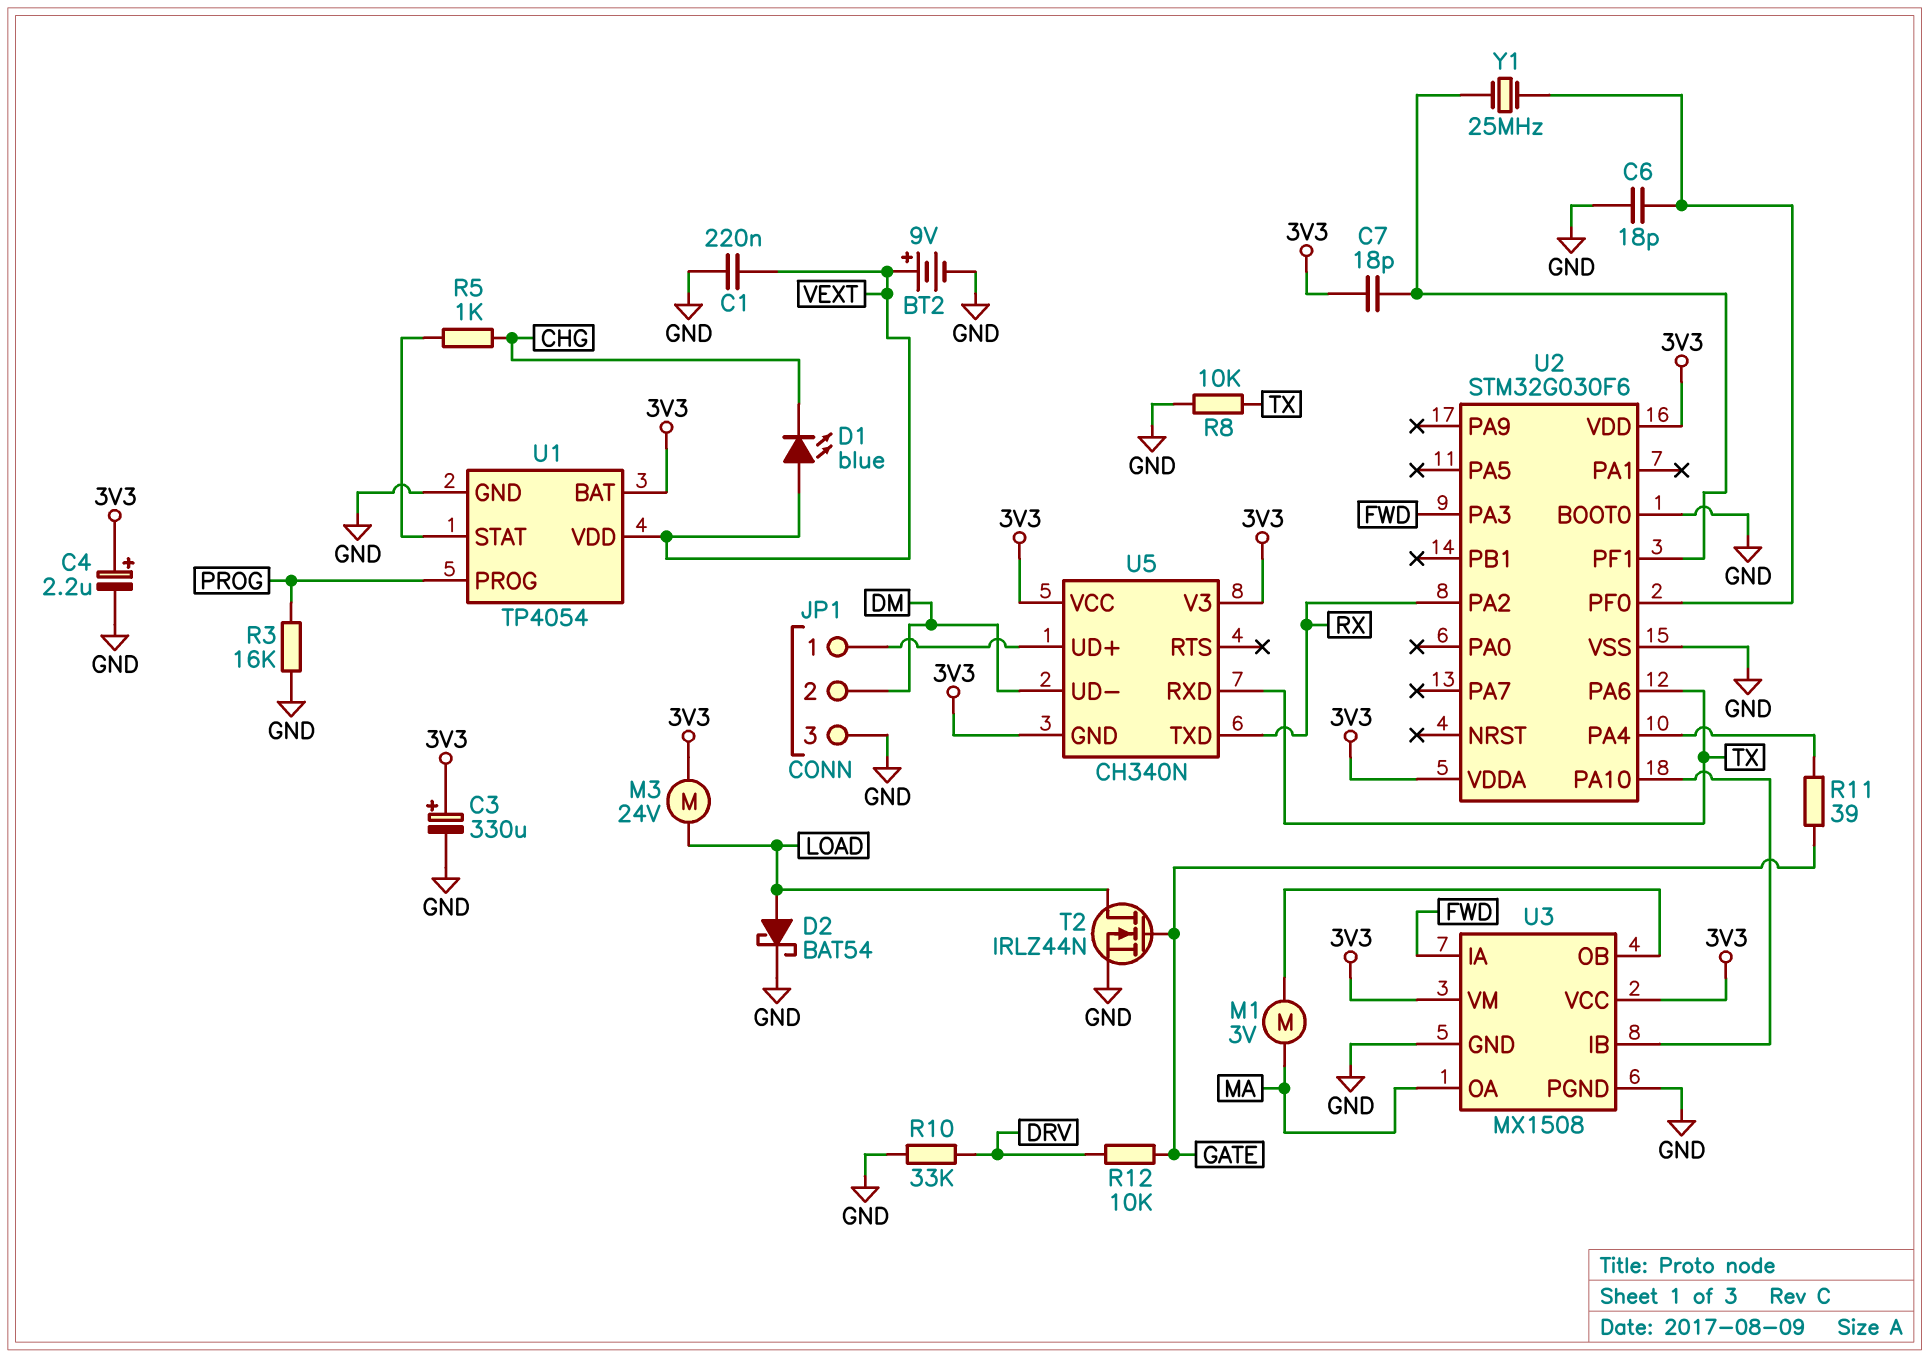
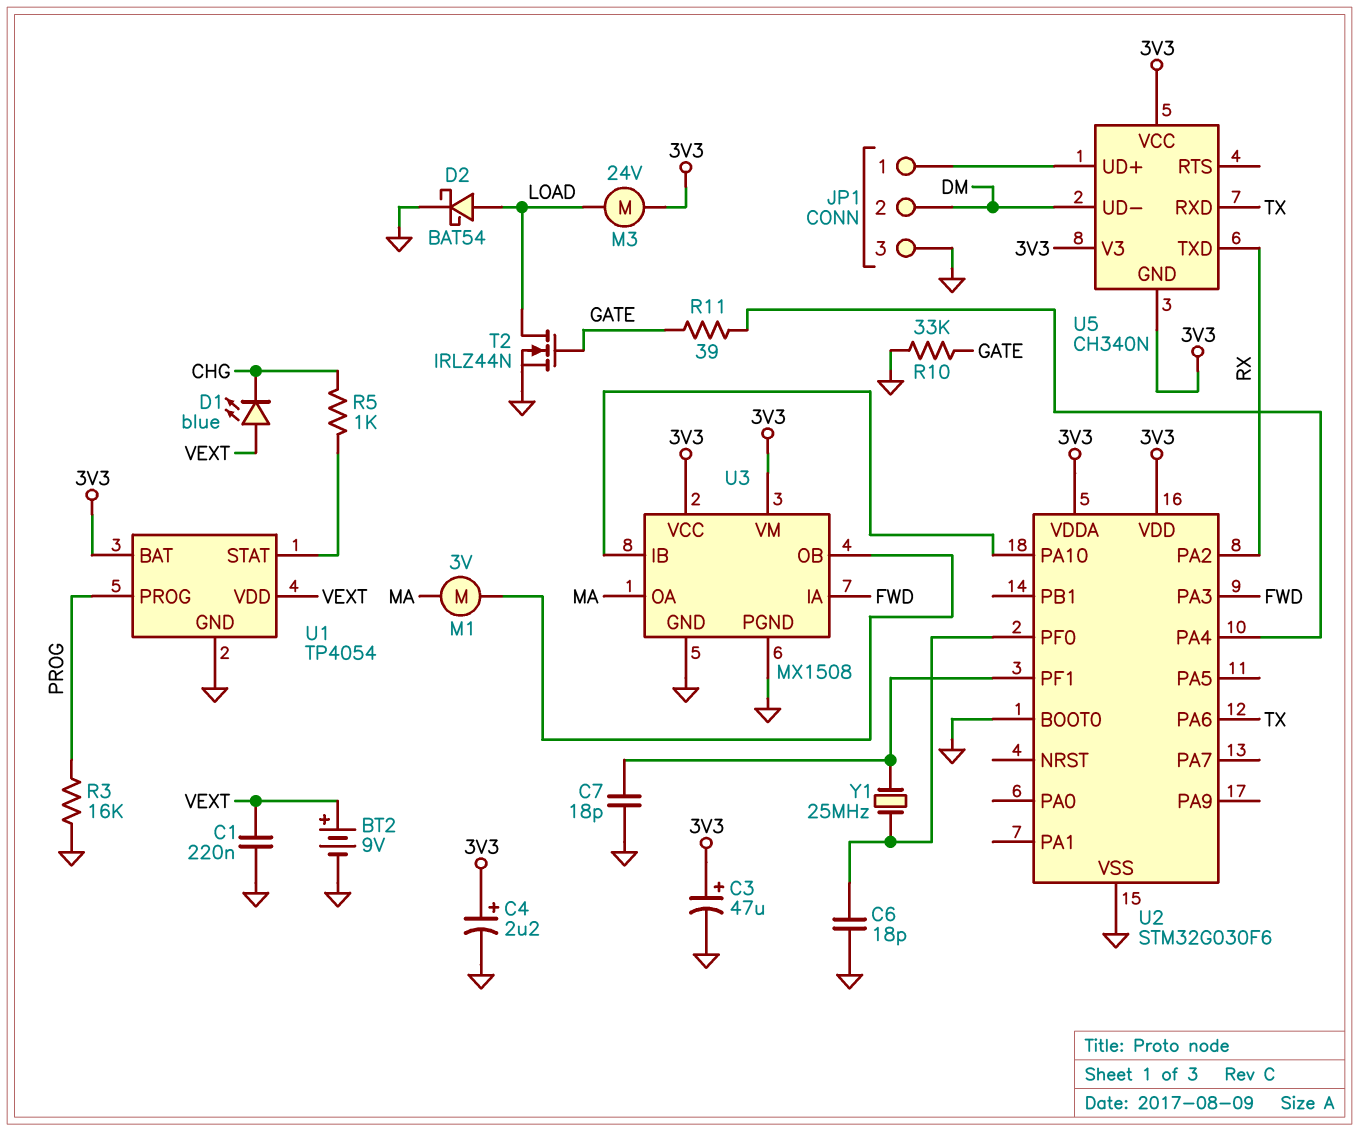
C3: 330uF (plus 3V3, minus GND) -> 47uF (plus 3V3, minus GND)
C7: 18pF (3V3, U2/PF1) -> 18pF (GND, U2/PF1)
R8: 10k (GND, TX) -> none
R10: 33k (DRV, GND) -> 33k (GATE, GND)
R12: 10k (DRV, GATE) -> none

